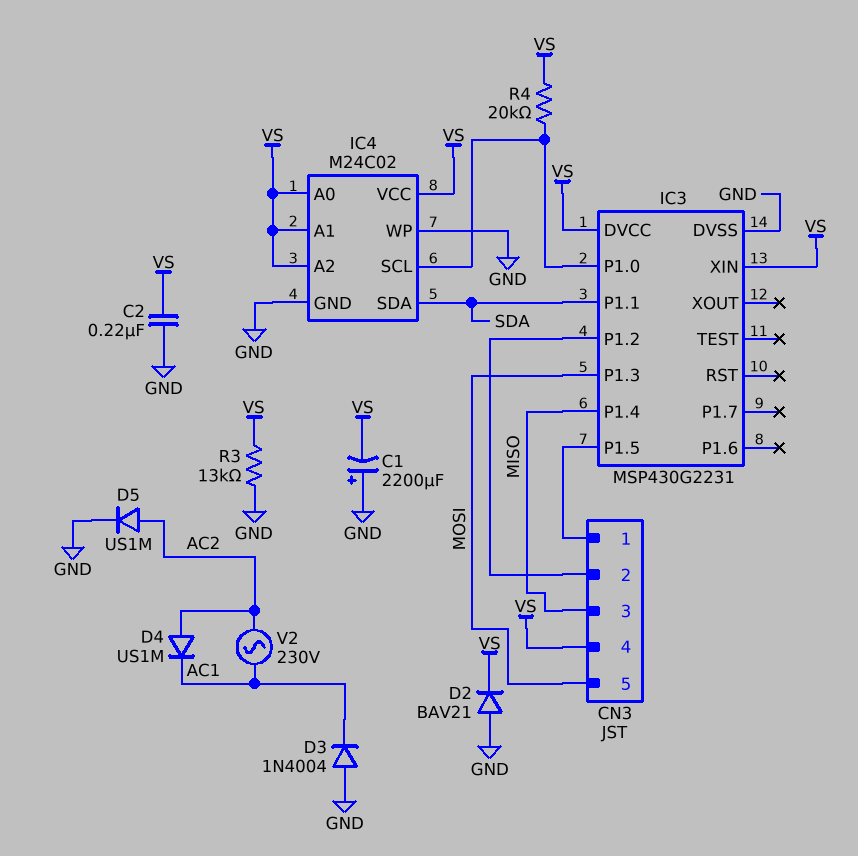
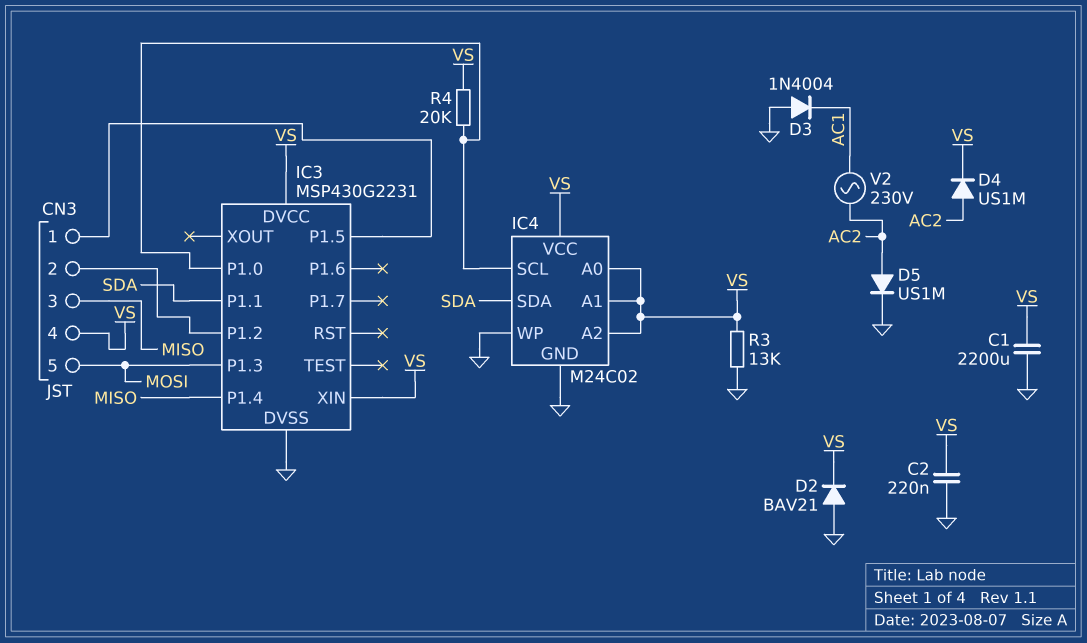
C1: 2200uF (plus GND, minus VS) -> 2200uF (GND, VS)
D4: diode US1M (A AC2, K AC1) -> diode US1M (A AC2, K VS)

